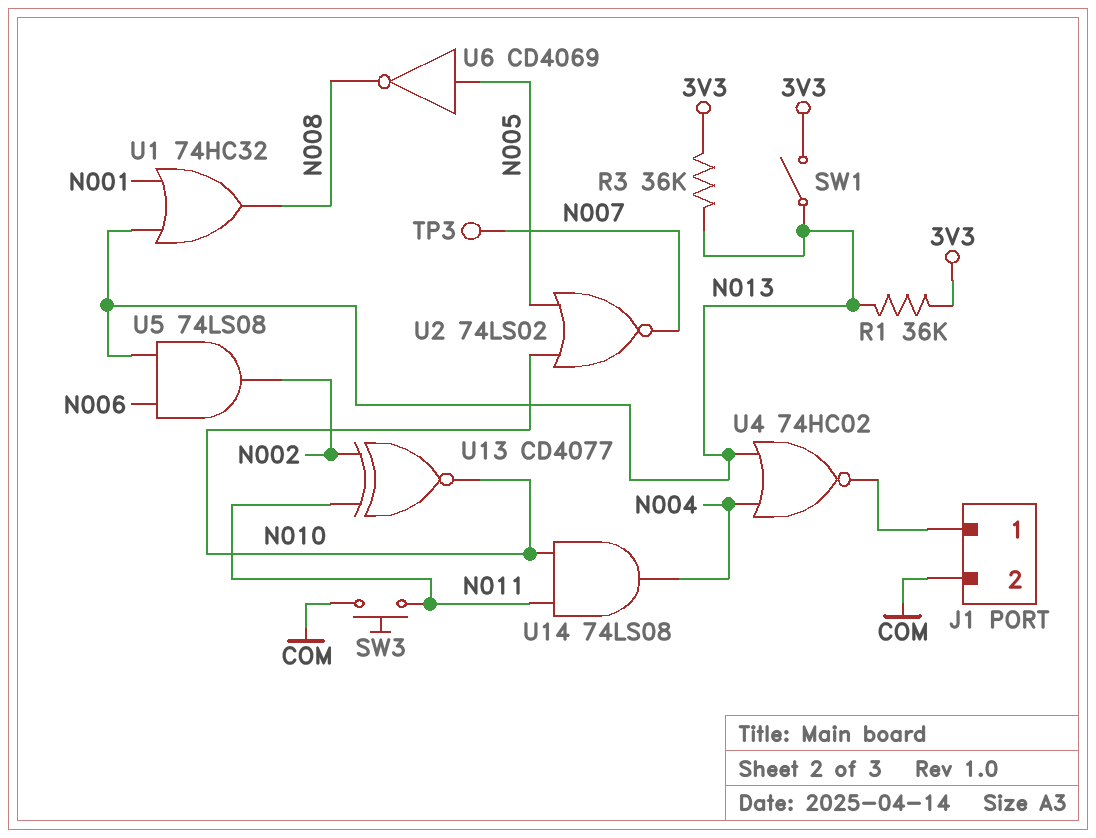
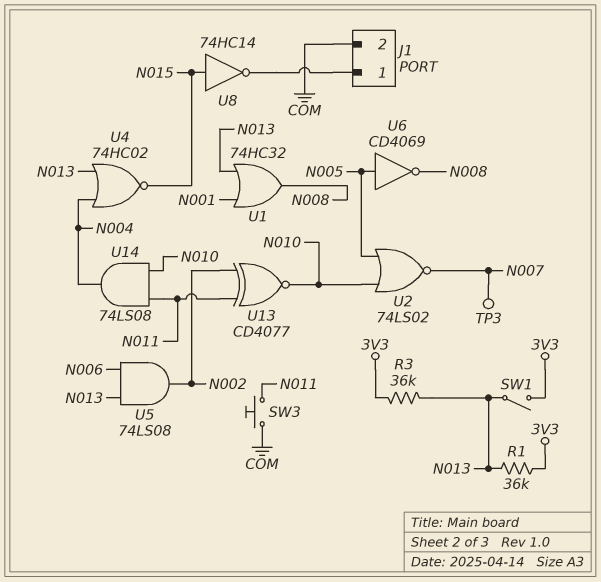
U4: NOR 74HC02 (in N004, in N013, out J1/1) -> NOR 74HC02 (in N004, in N013, out N015)
U8: none -> NOT 74HC14 (in N015, out J1/1)

